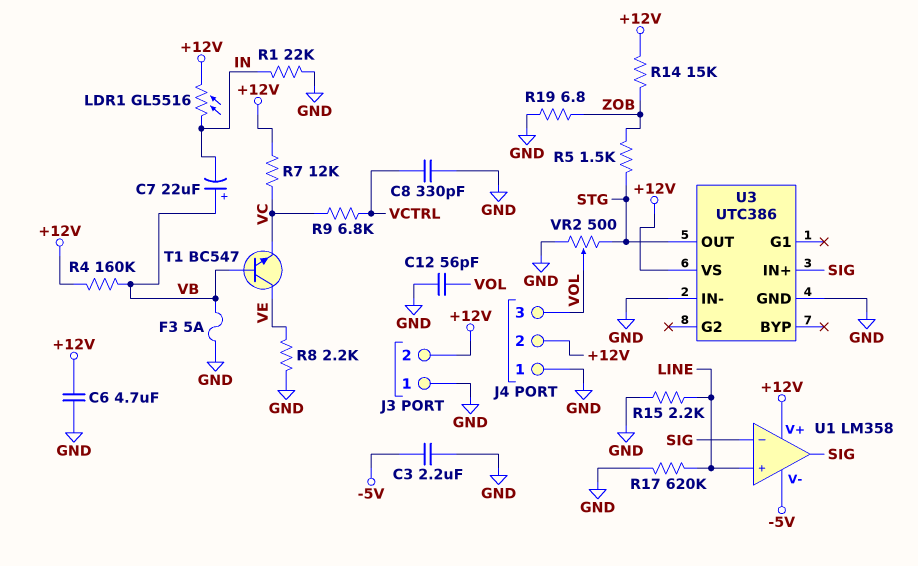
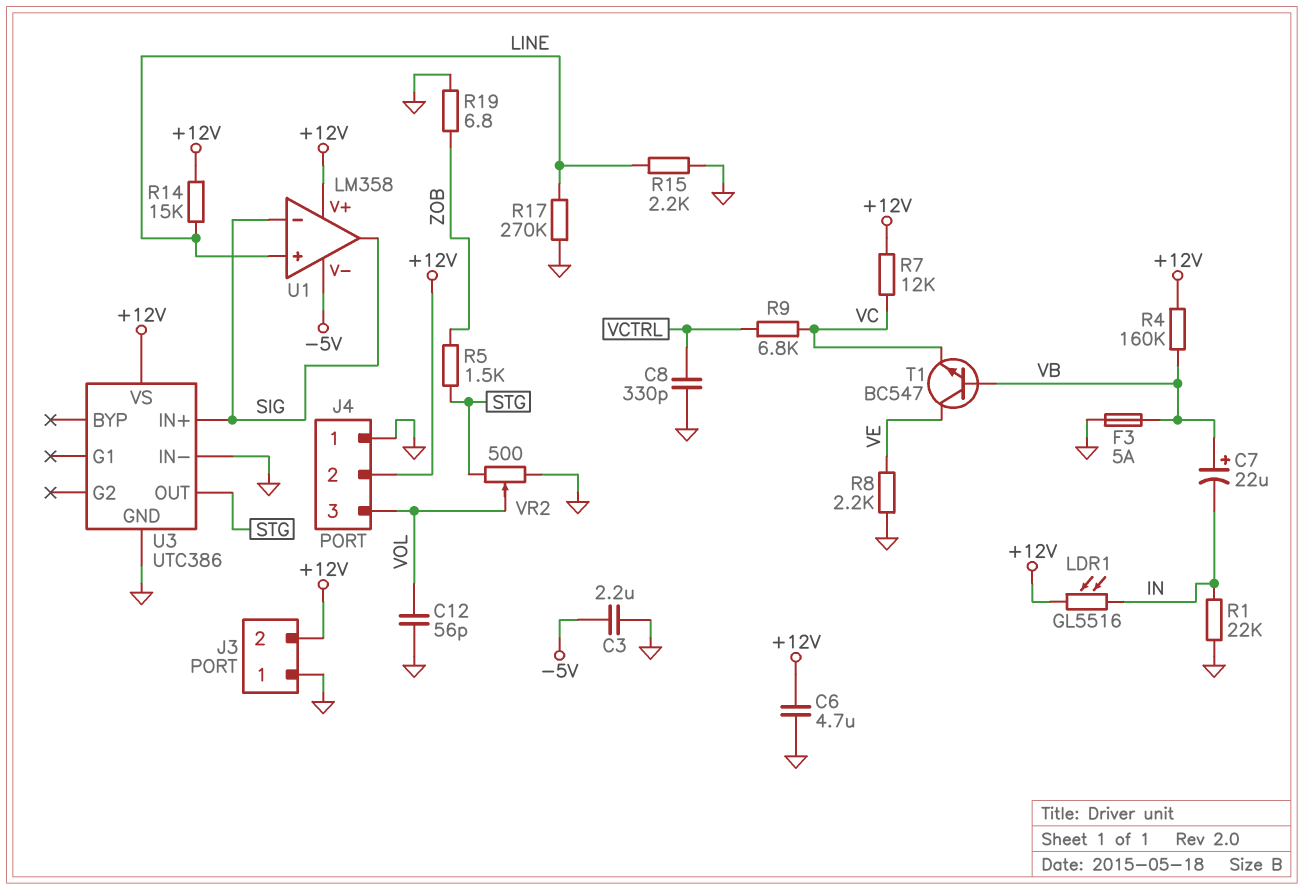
R14: 15k (+12V, ZOB) -> 15k (+12V, LINE)
R17: 620k (GND, LINE) -> 270k (GND, LINE)

